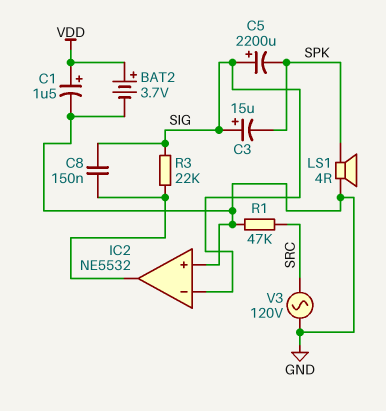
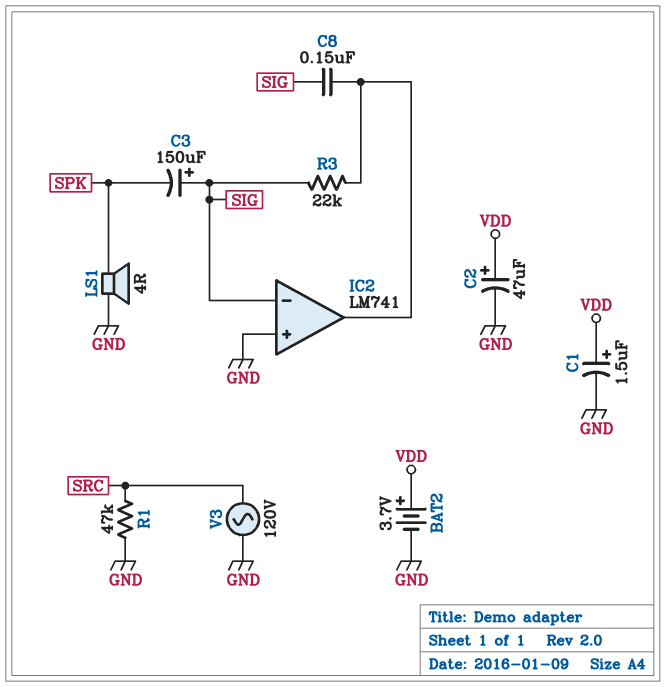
C2: none -> 47uF (plus VDD, minus GND)
C3: 15uF (plus SIG, minus SPK) -> 150uF (plus SIG, minus SPK)
C5: 2200uF (plus SIG, minus SPK) -> none
IC2: NE5532 -> LM741

